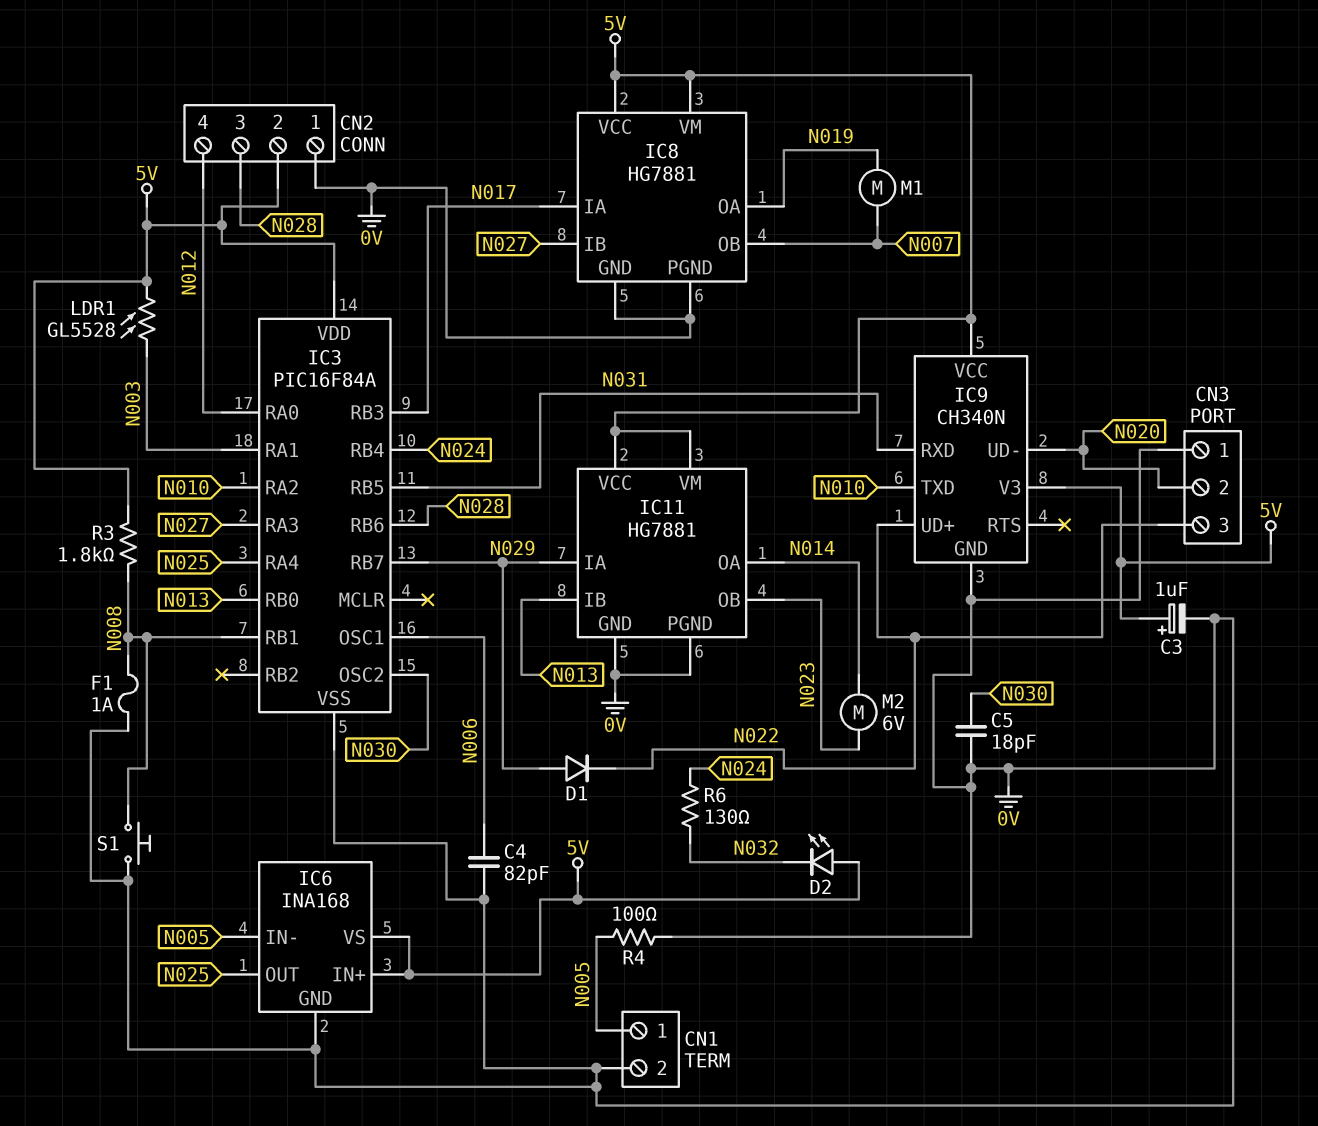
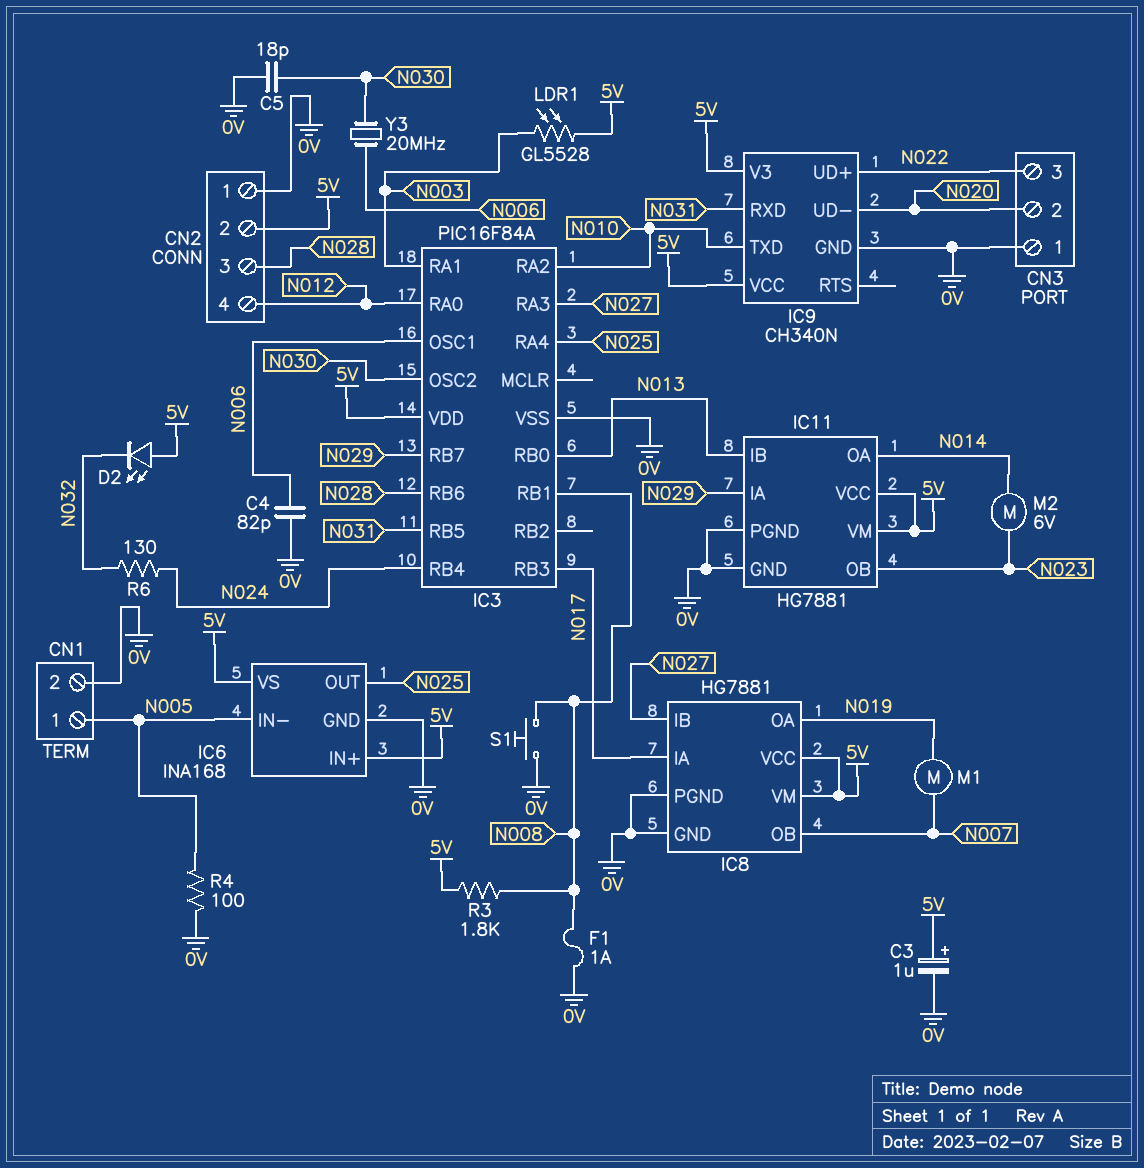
D1: diode (A N029, K N022) -> none
Y3: none -> 20MHz (N006, N030)

